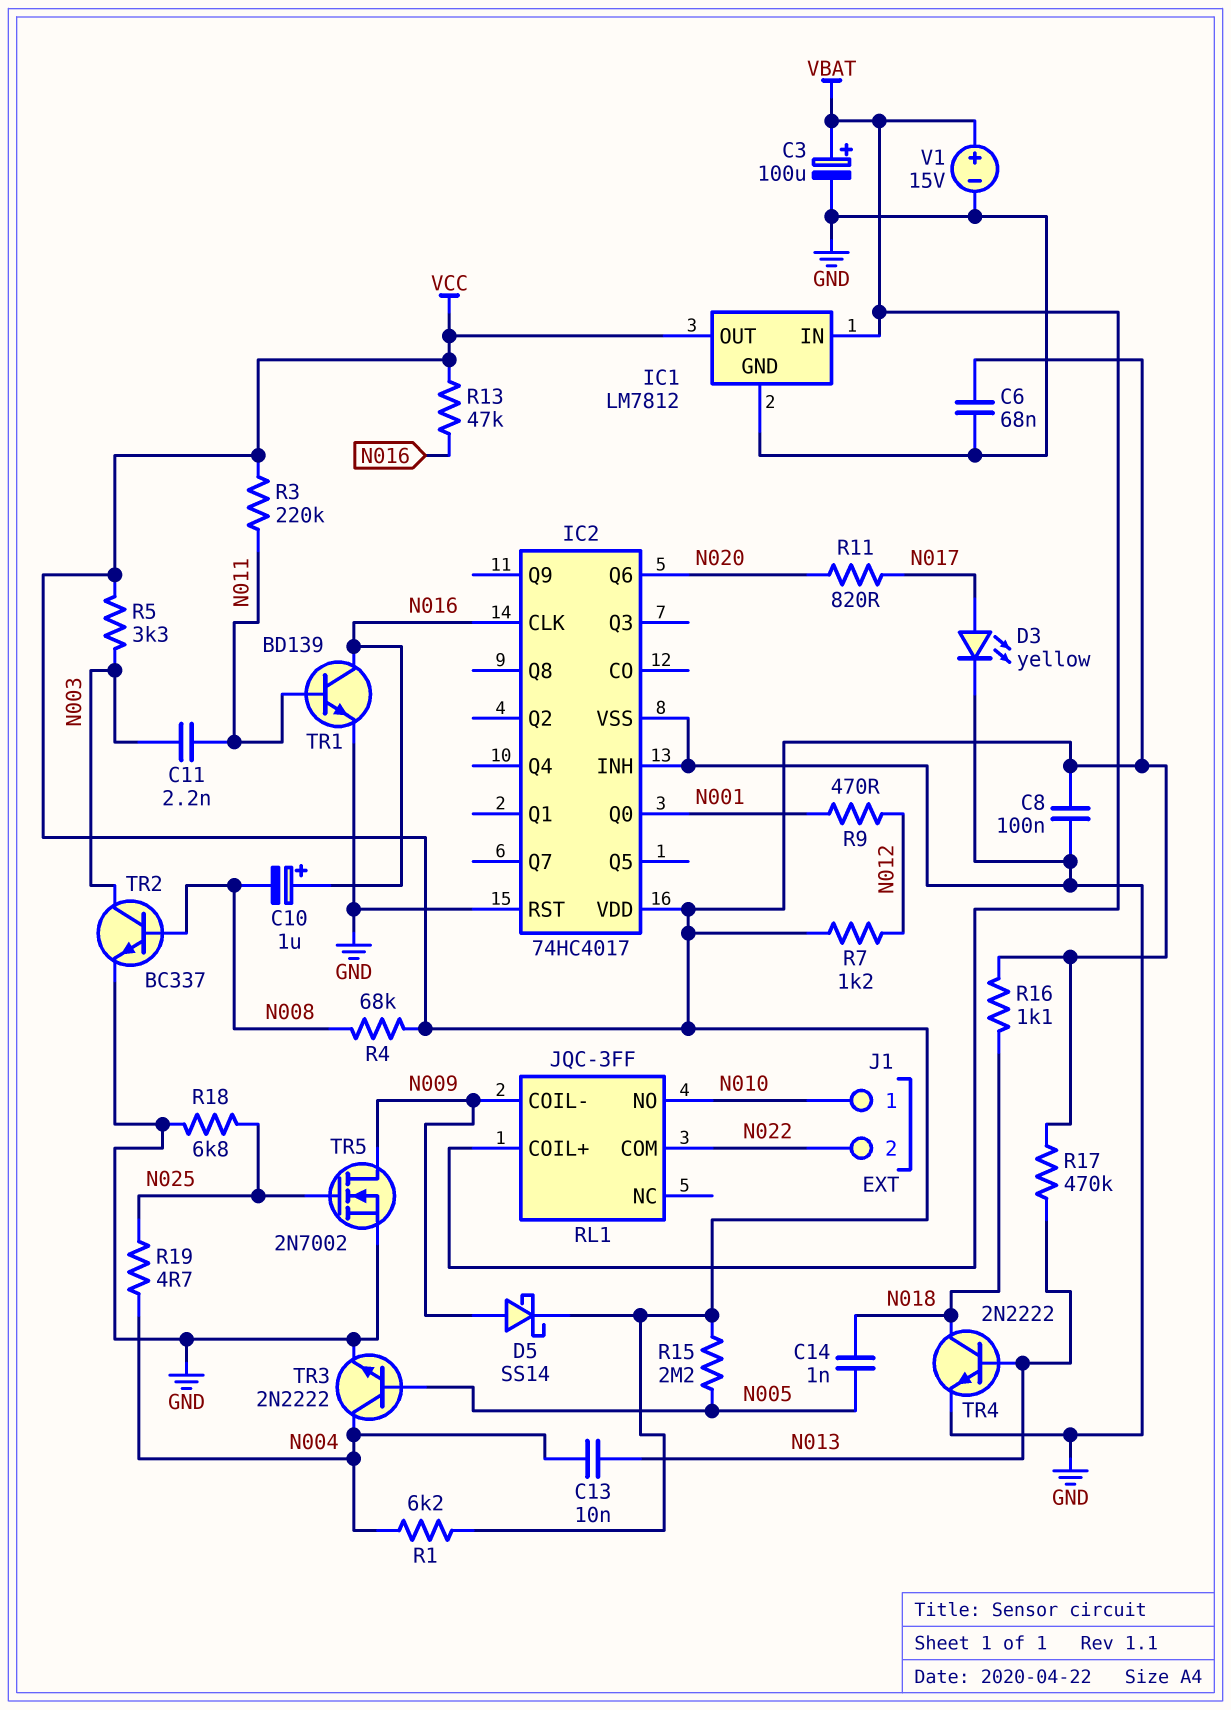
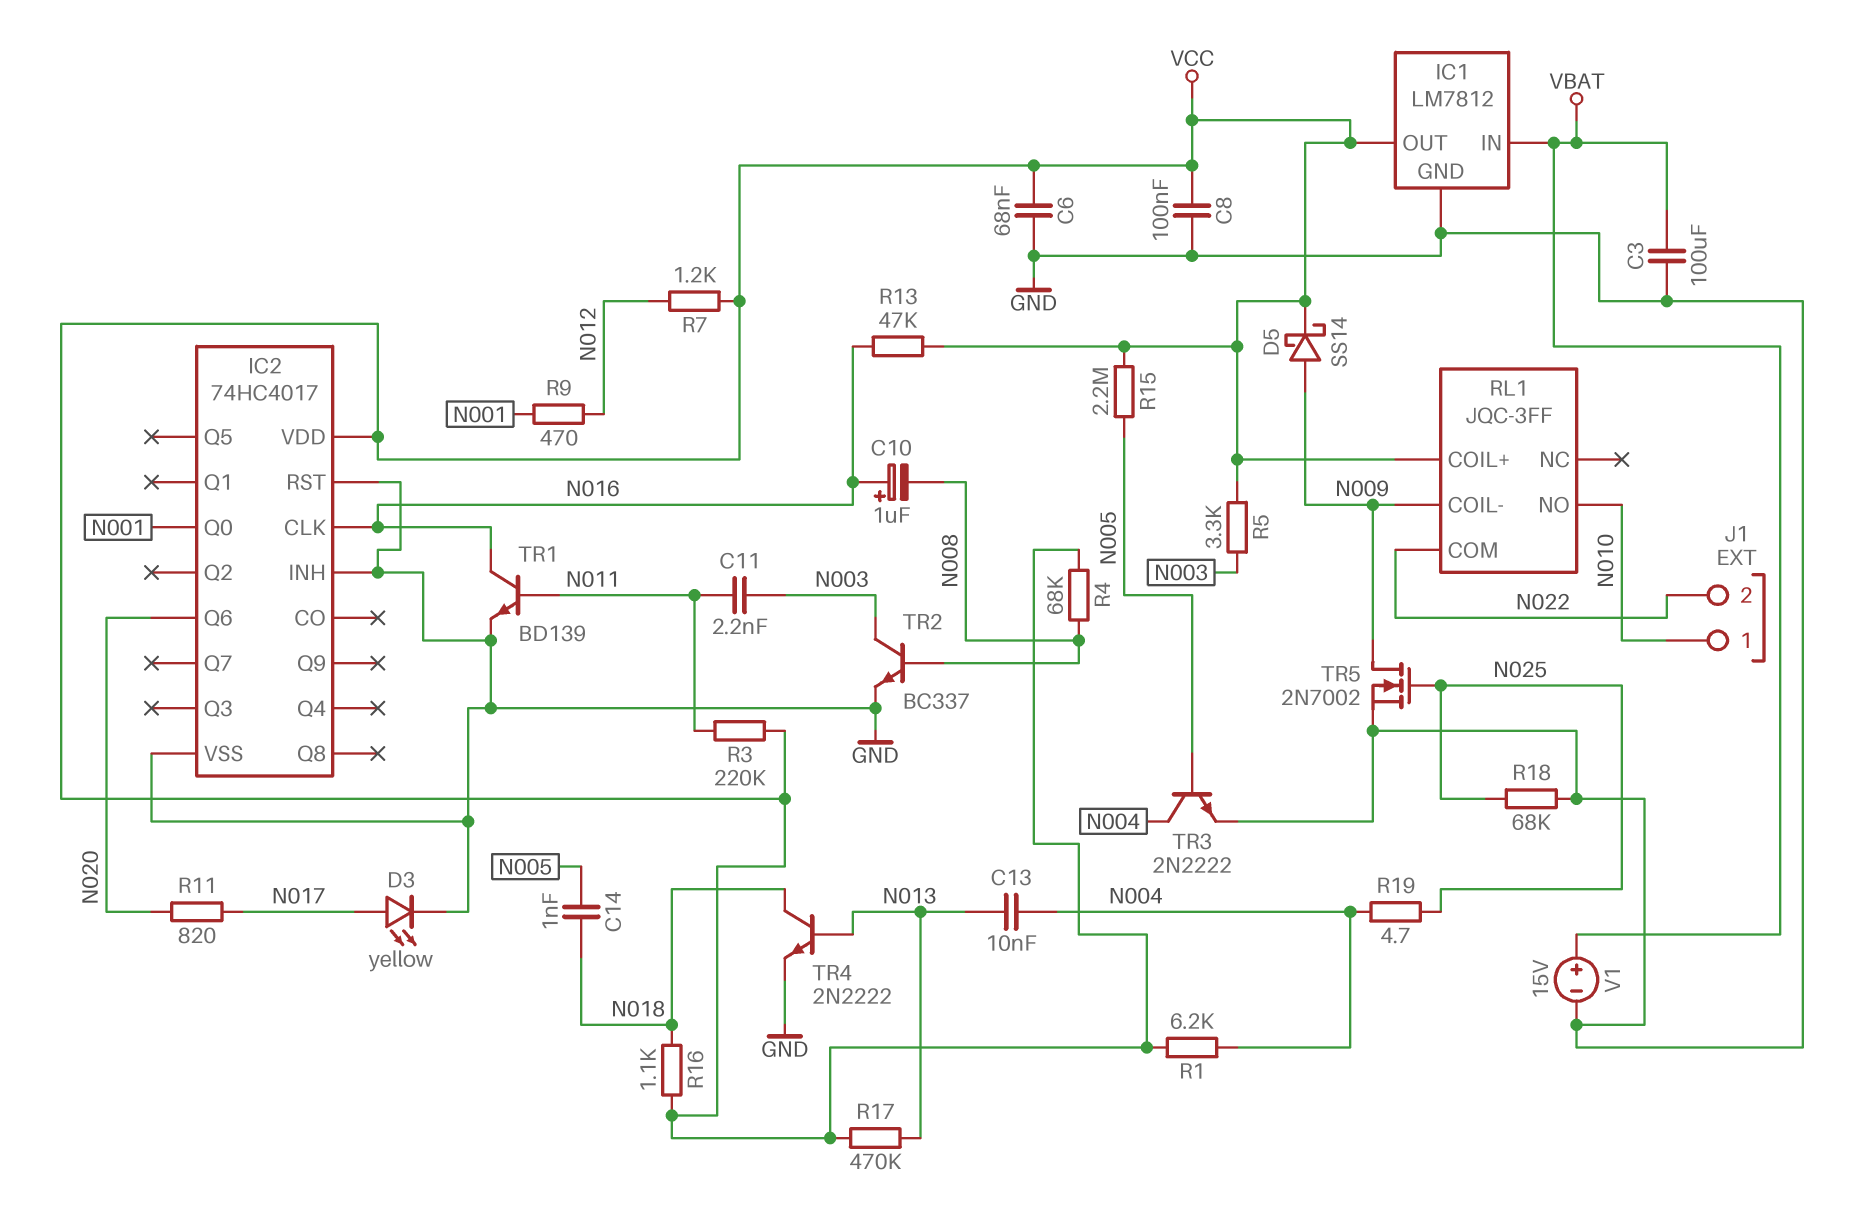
C3: 100uF (plus VBAT, minus GND) -> 100uF (GND, VBAT)
R18: 6.8k (GND, N025) -> 68k (GND, N025)
RL1 pin COIL+: VBAT -> VCC

